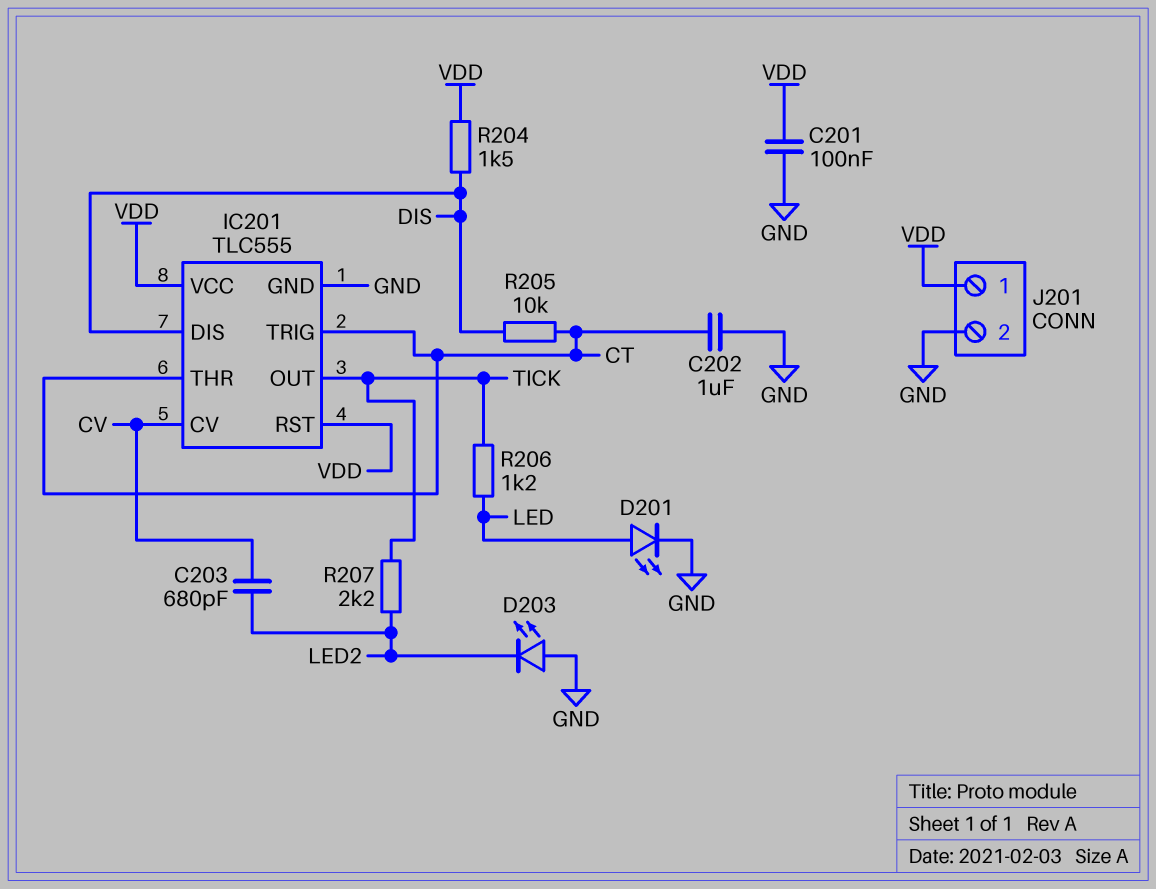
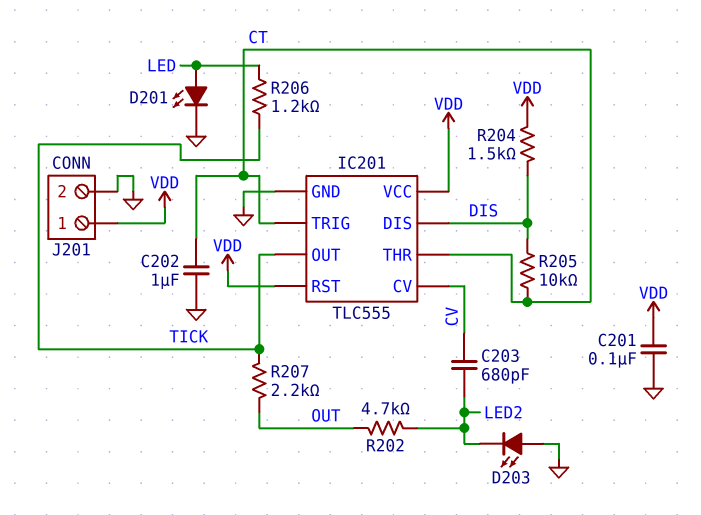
R202: none -> 4.7k (LED2, OUT)
R207: 2.2k (LED2, TICK) -> 2.2k (OUT, TICK)

